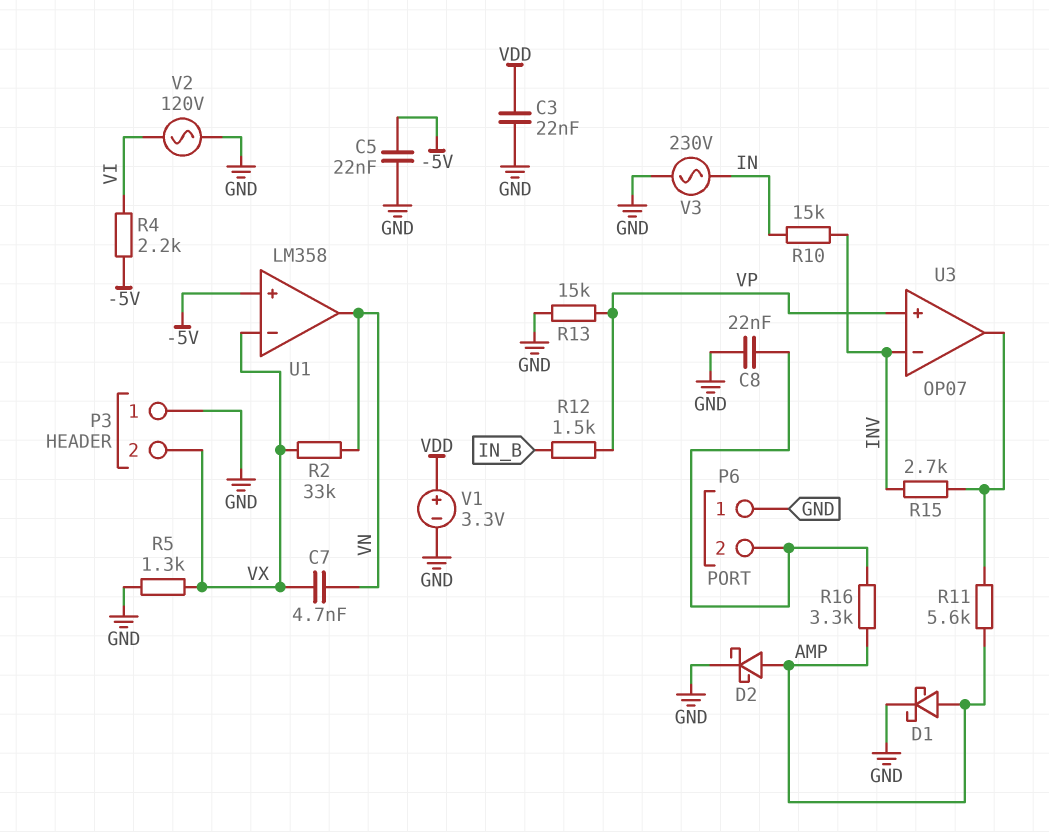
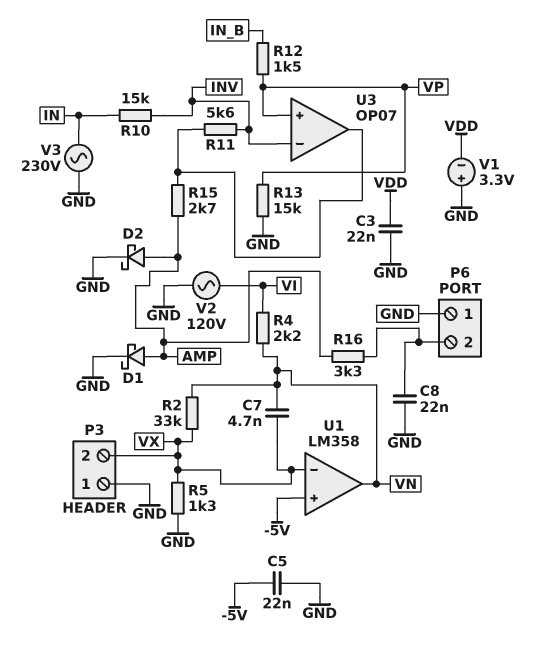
R4: 2.2k (-5V, VI) -> 2.2k (VI, VN)
R11: 5.6k (AMP, U3/out) -> 5.6k (INV, U3/out)
R15: 2.7k (INV, U3/out) -> 2.7k (AMP, U3/out)
V1: 3.3V (plus VDD, minus GND) -> 3.3V (plus GND, minus VDD)

